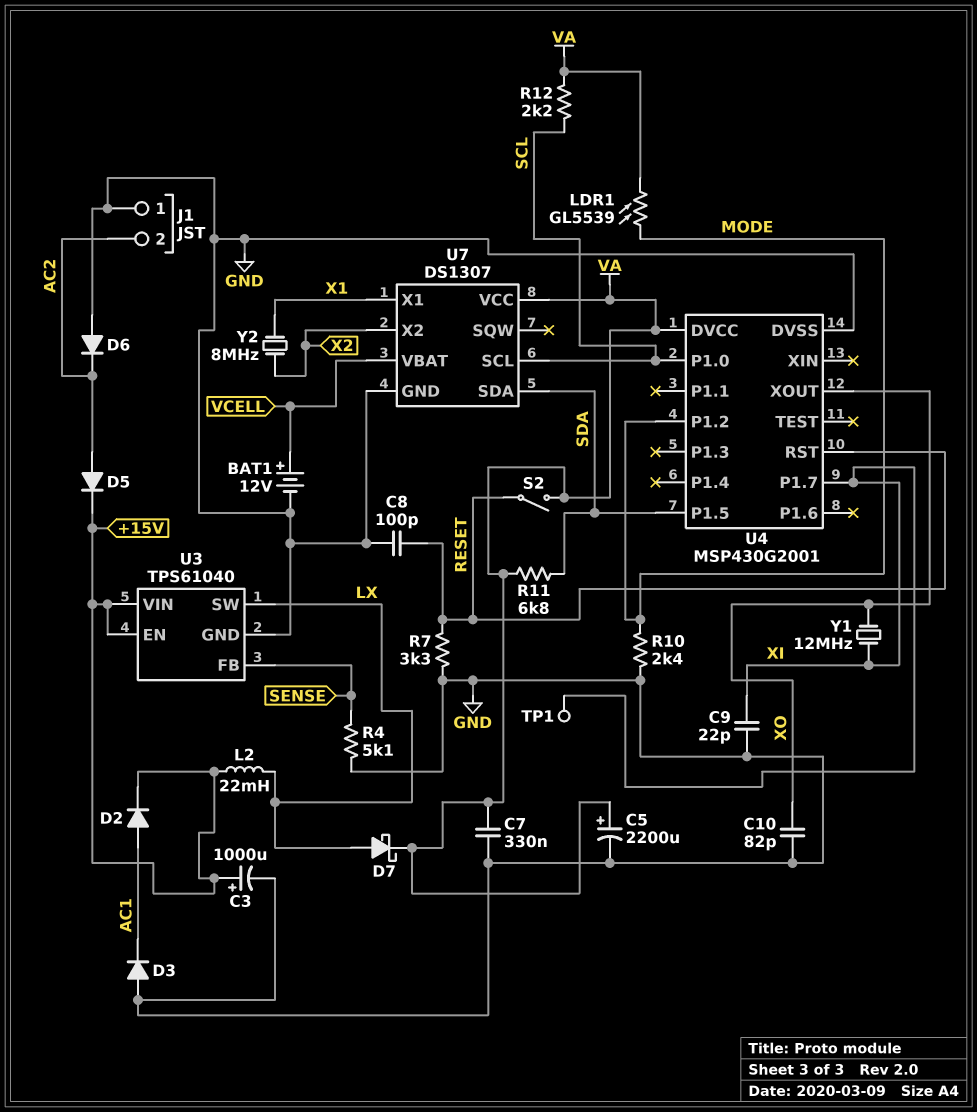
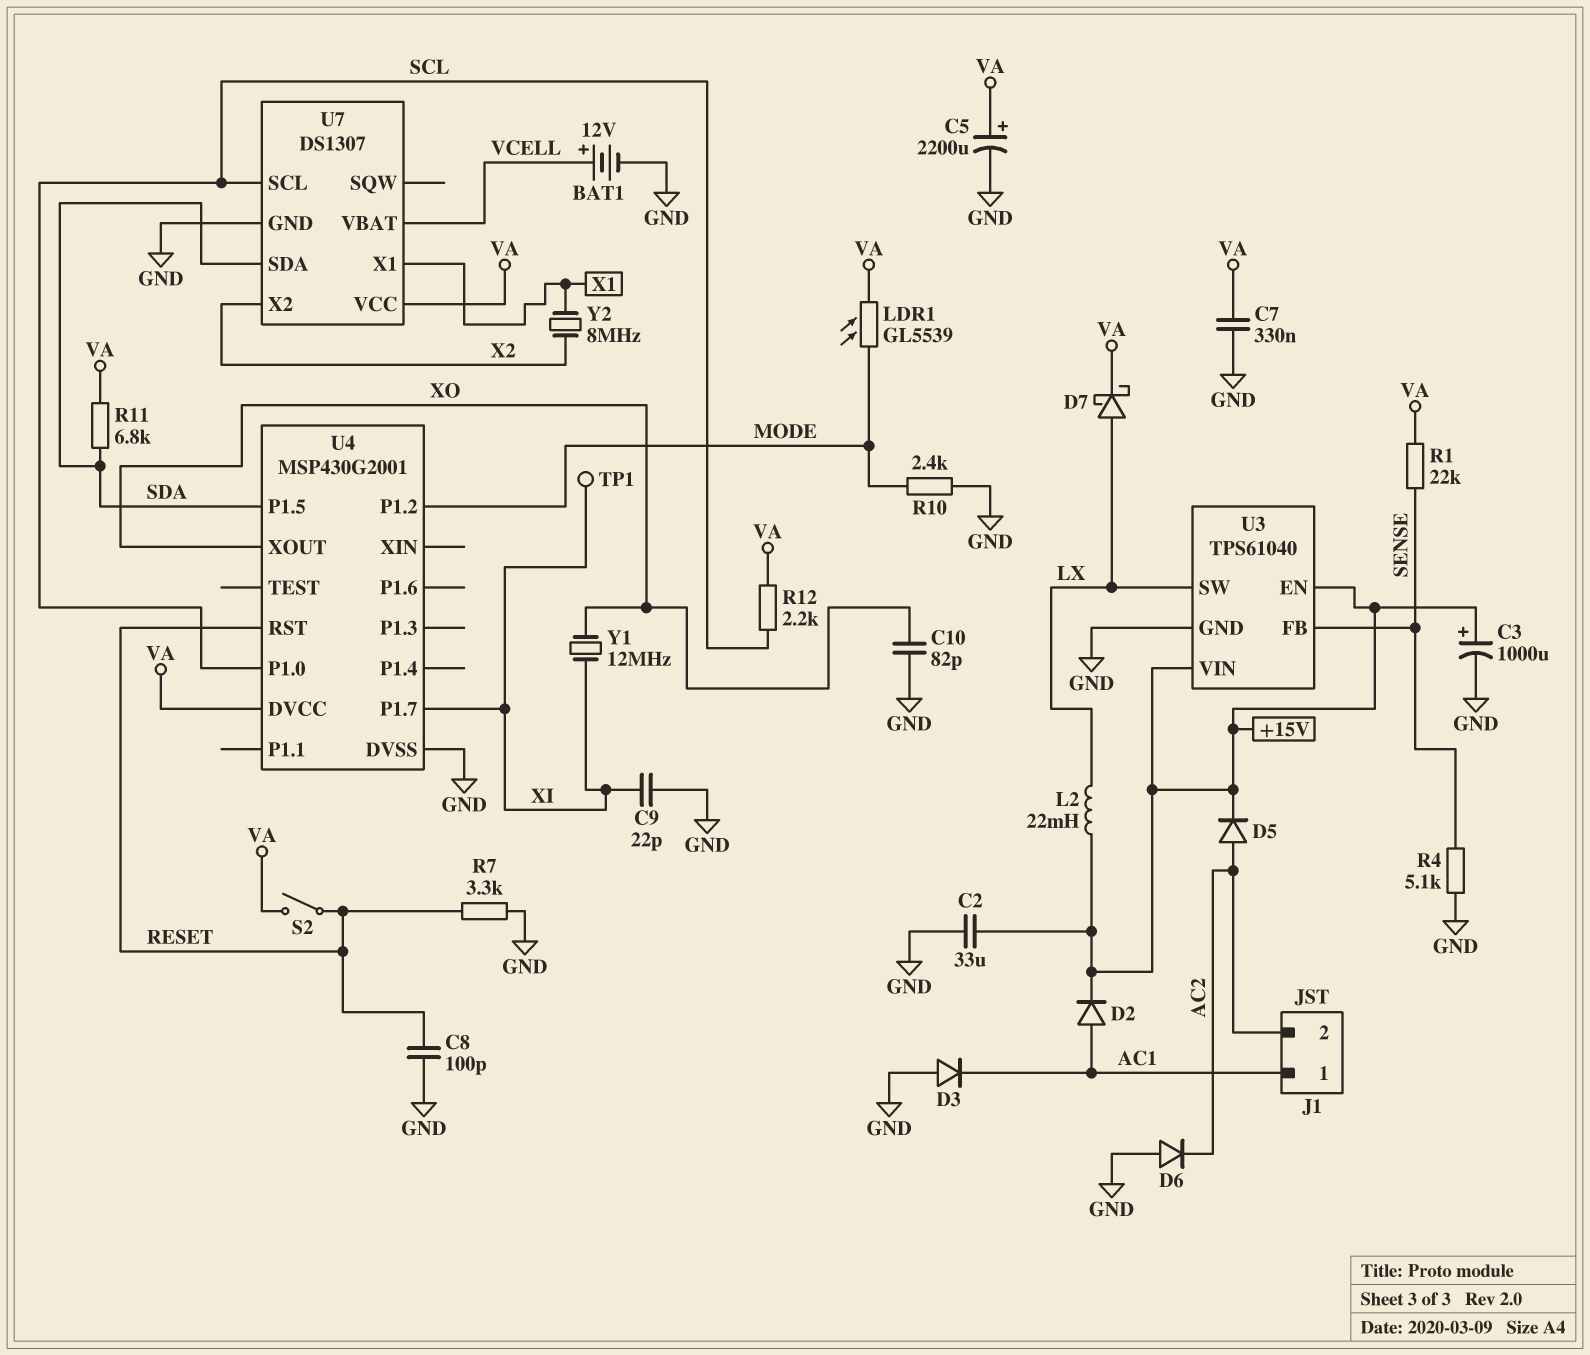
C2: none -> 33uF (+15V, GND)
J1 pin 1: GND -> AC1
R1: none -> 22k (SENSE, VA)

